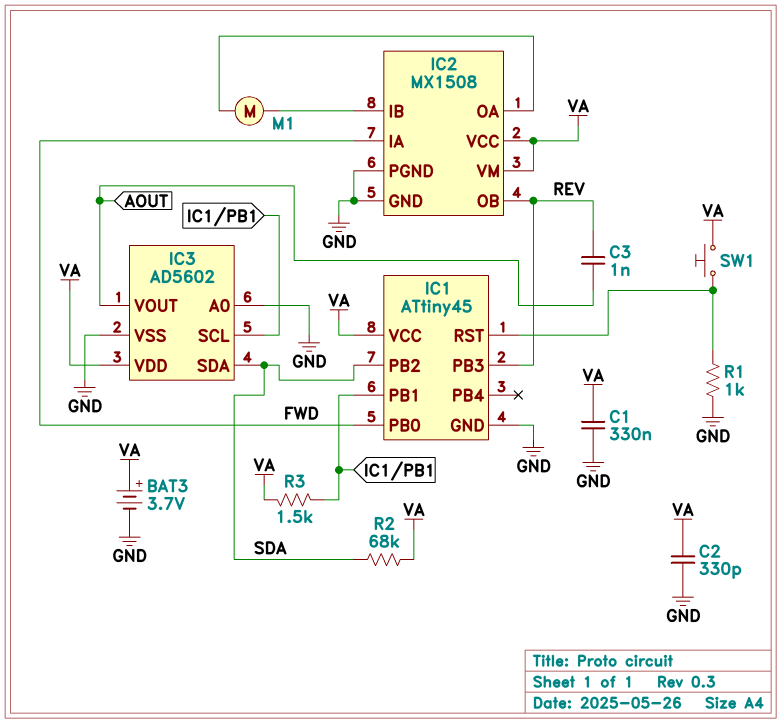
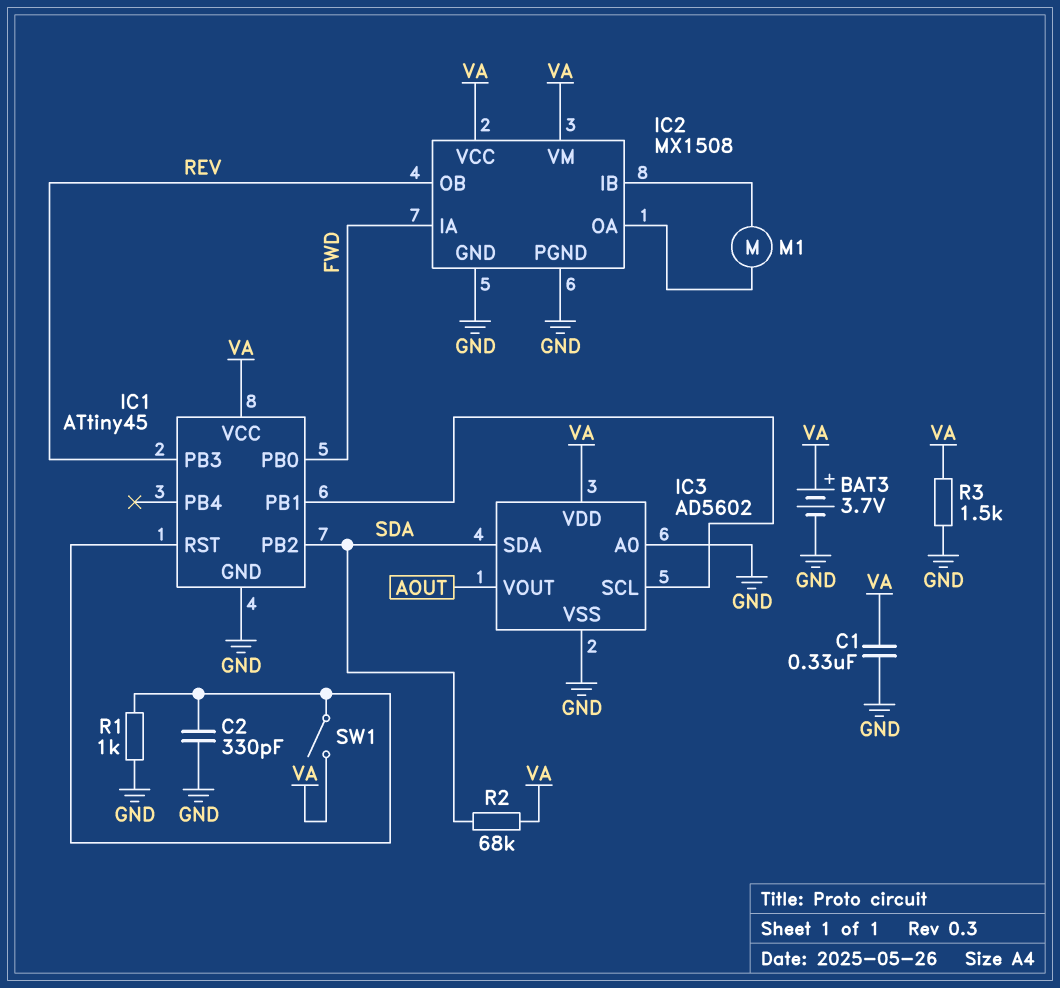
C2: 330pF (GND, VA) -> 330pF (GND, IC1/RST)
C3: 1nF (AOUT, REV) -> none
R3: 1.5k (IC1/PB1, VA) -> 1.5k (GND, VA)
SW1: button (IC1/RST, VA) -> switch (IC1/RST, VA)

